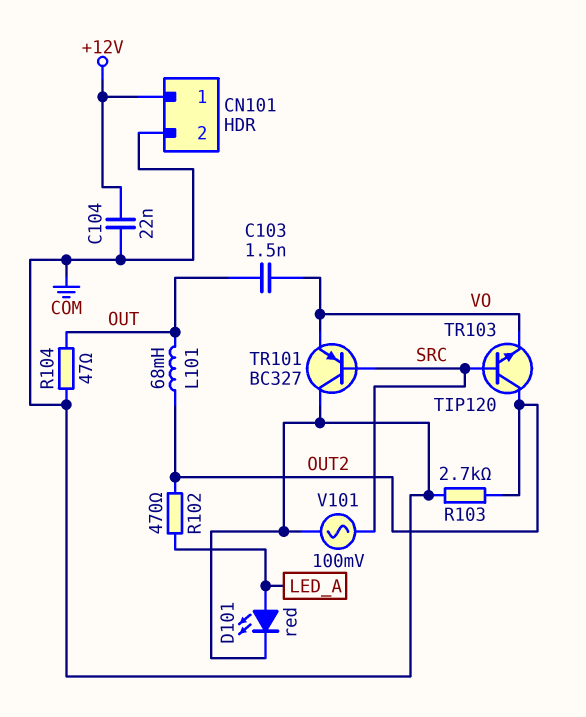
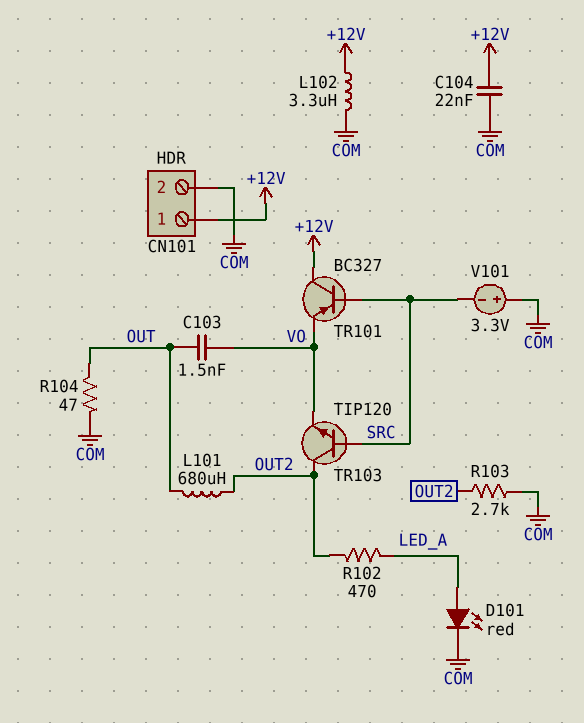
L101: 68mH (OUT, OUT2) -> 680uH (OUT, OUT2)
L102: none -> 3.3uH (+12V, COM)
TR101: PNP BC327 (B SRC, C COM, E VO) -> PNP BC327 (B SRC, C +12V, E VO)
V101: AC 100mV (COM, SRC) -> 3.3V (plus COM, minus SRC)

